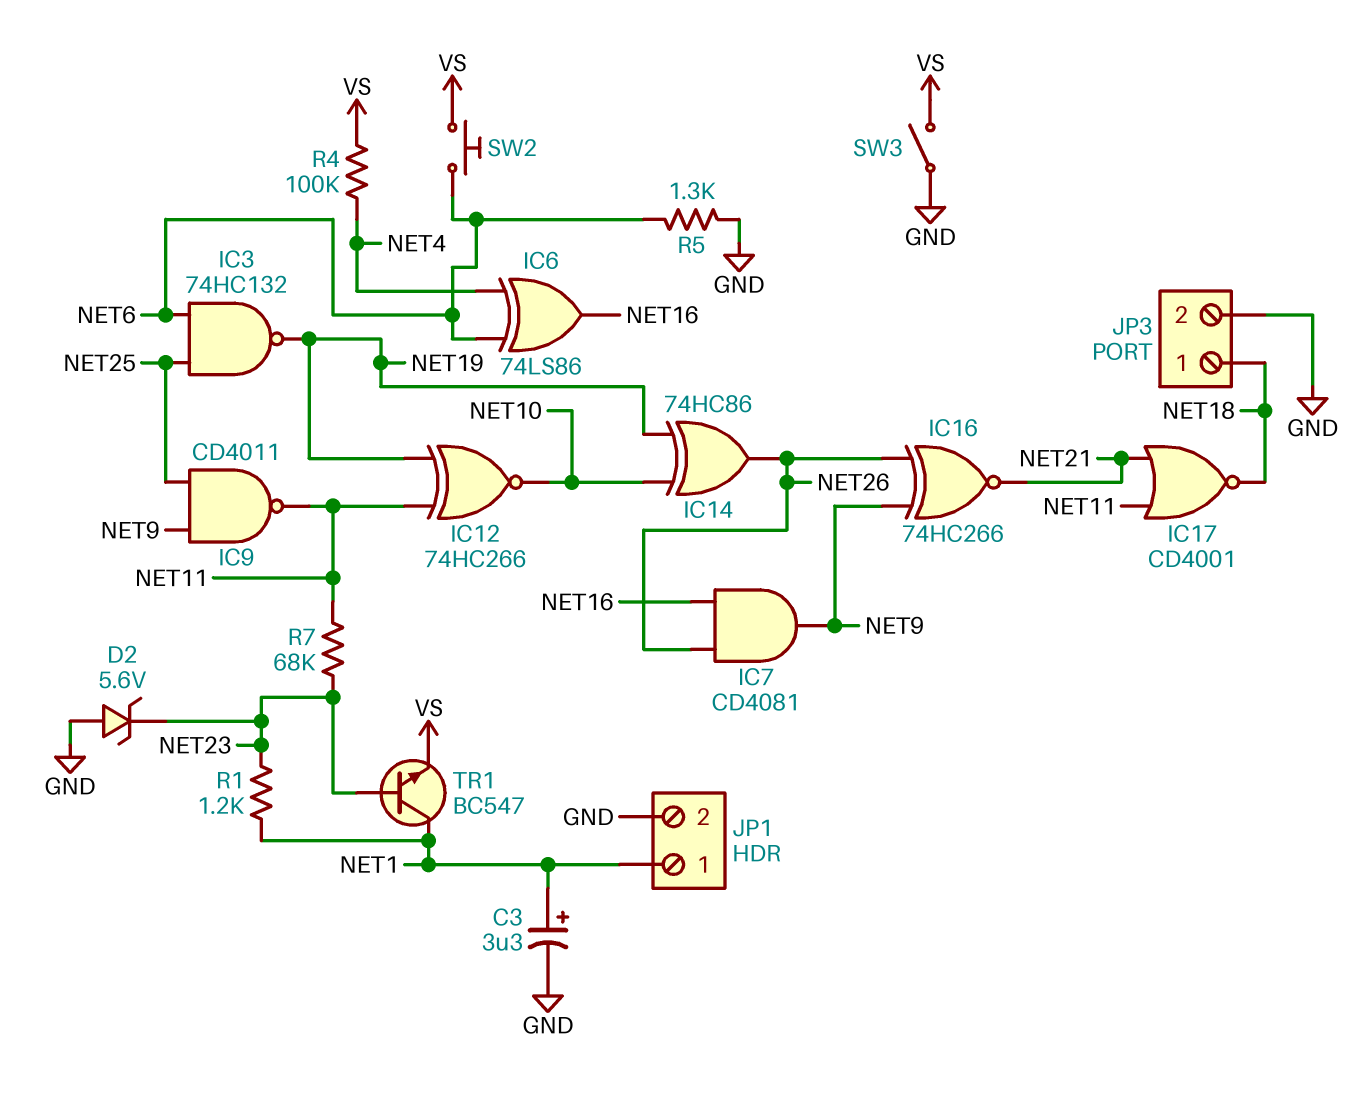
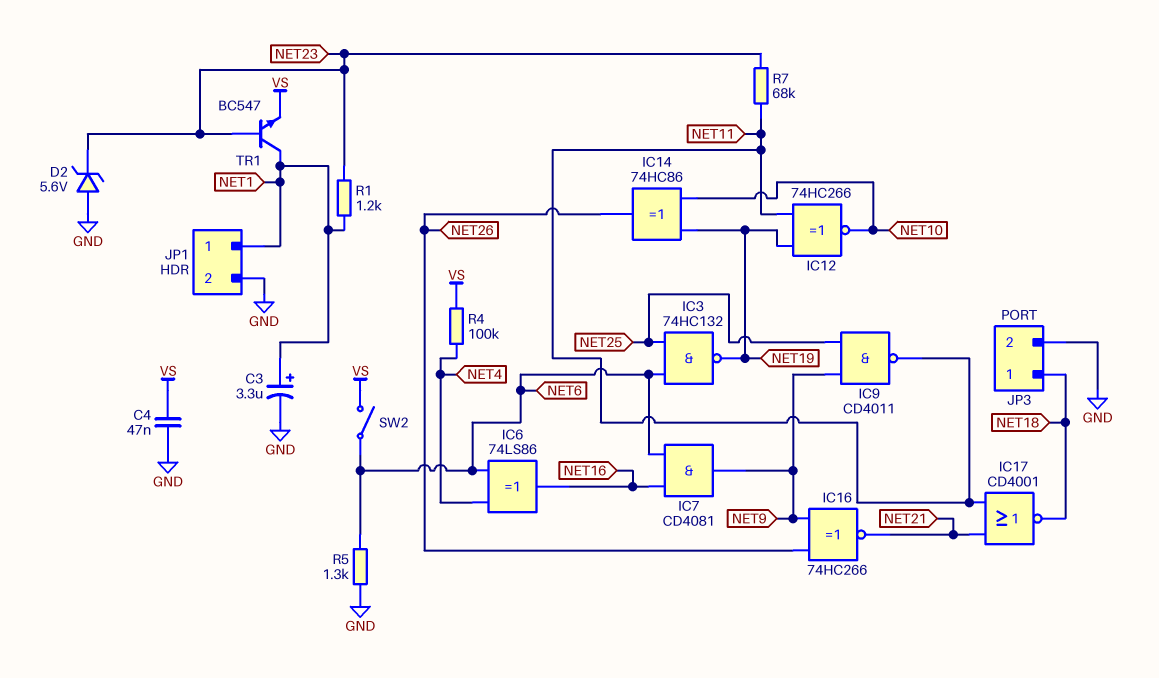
C4: none -> 47nF (GND, VS)
IC7: AND CD4081 (in NET16, in NET26, out NET9) -> AND CD4081 (in NET6, in NET16, out NET9)
SW2: button (NET6, VS) -> switch (NET6, VS)
SW3: switch (GND, VS) -> none

